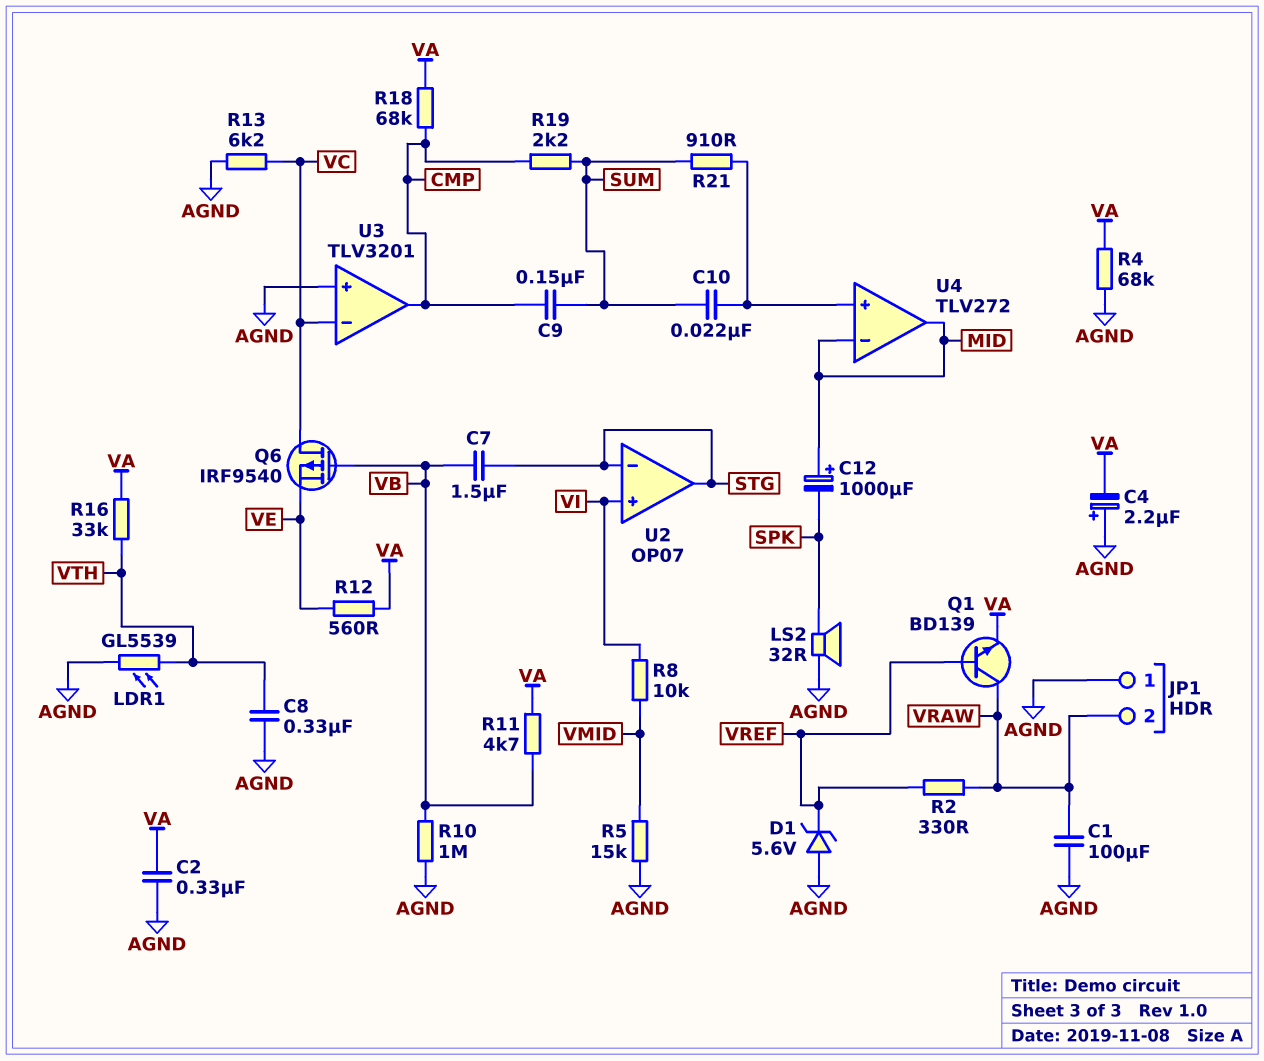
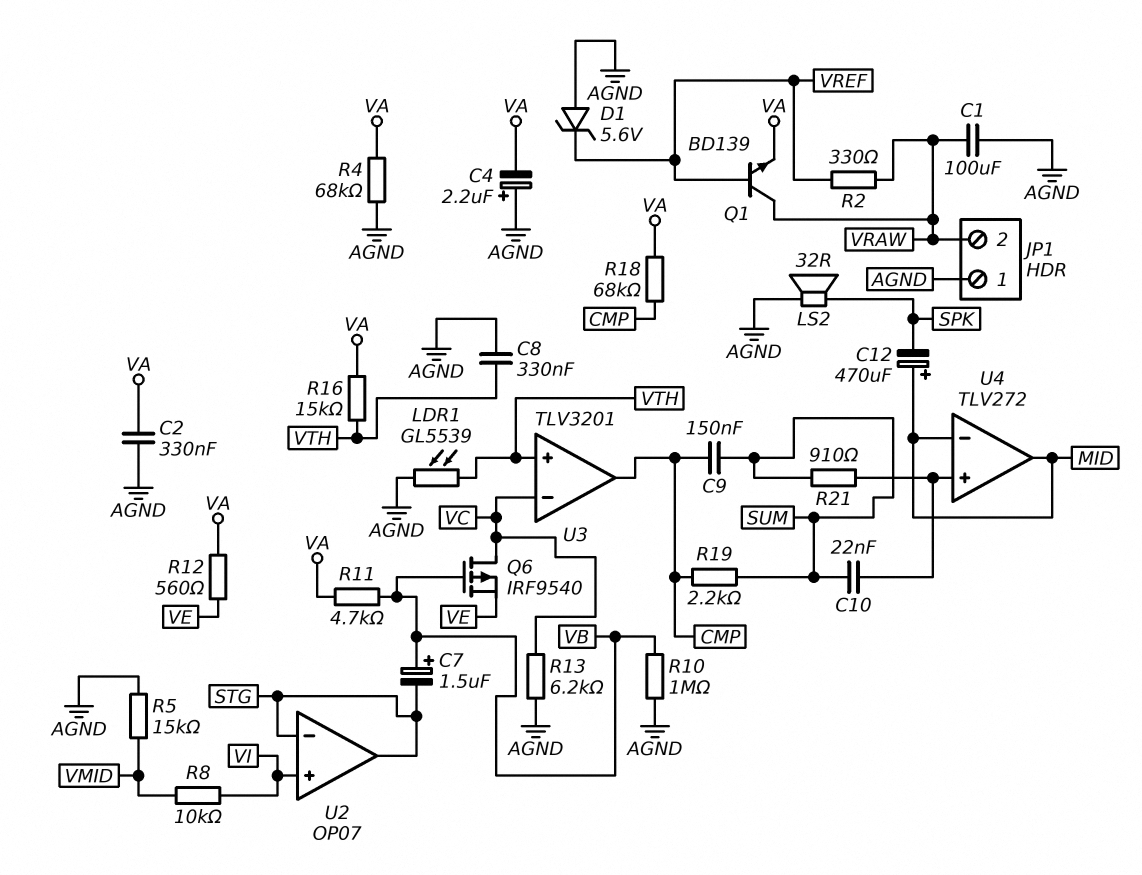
C7: 1.5uF (STG, VB) -> 1.5uF (plus VB, minus STG)
C12: 1000uF (plus MID, minus SPK) -> 470uF (plus MID, minus SPK)
R16: 33k (VA, VTH) -> 15k (VA, VTH)
U3 pin in+: AGND -> VTH

